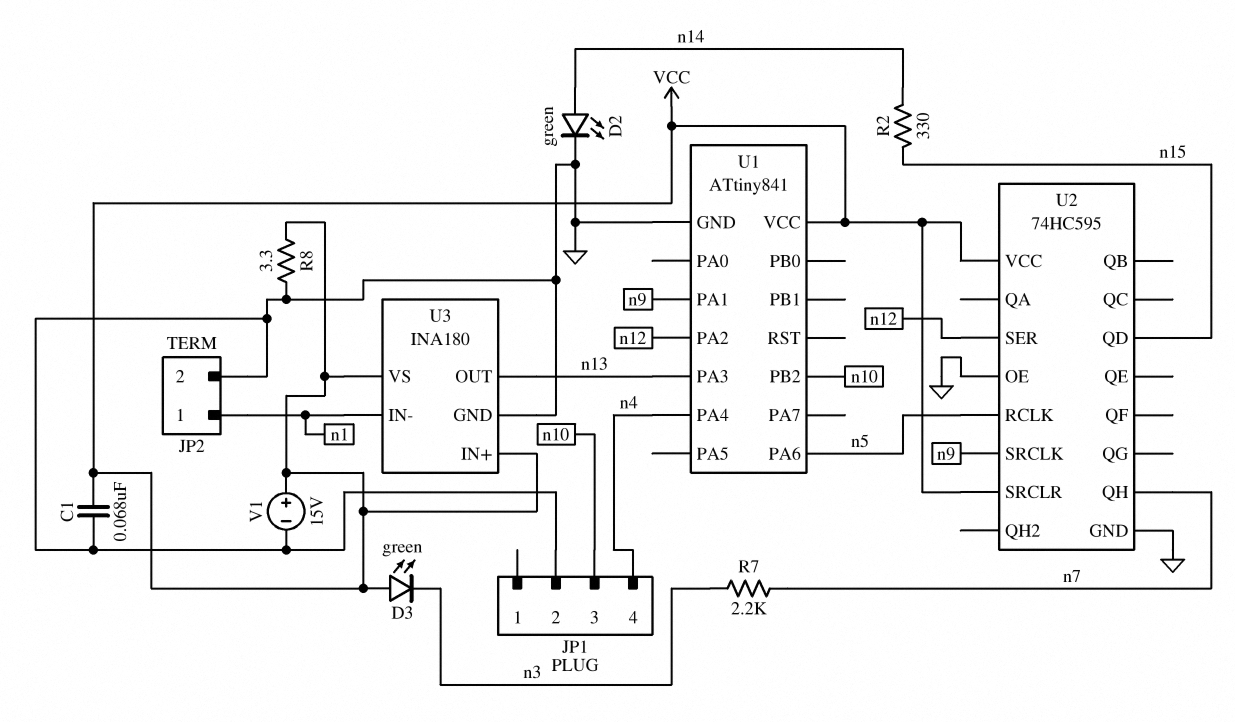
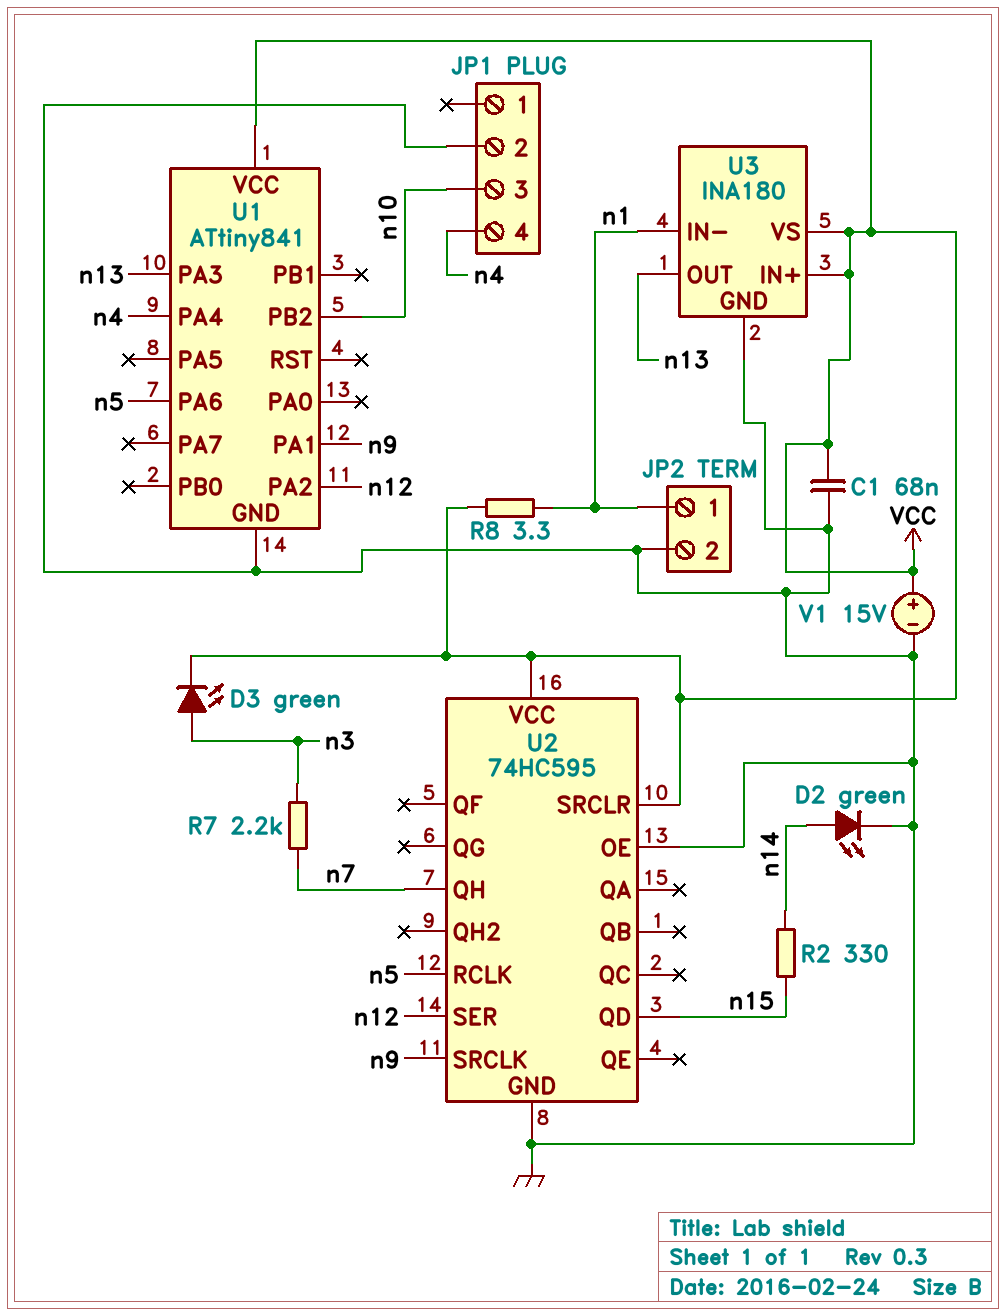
D3: LED green (A VCC, K n3) -> LED green (A n3, K VCC)
R8: 3.3 (GND, VCC) -> 3.3 (VCC, n1)

